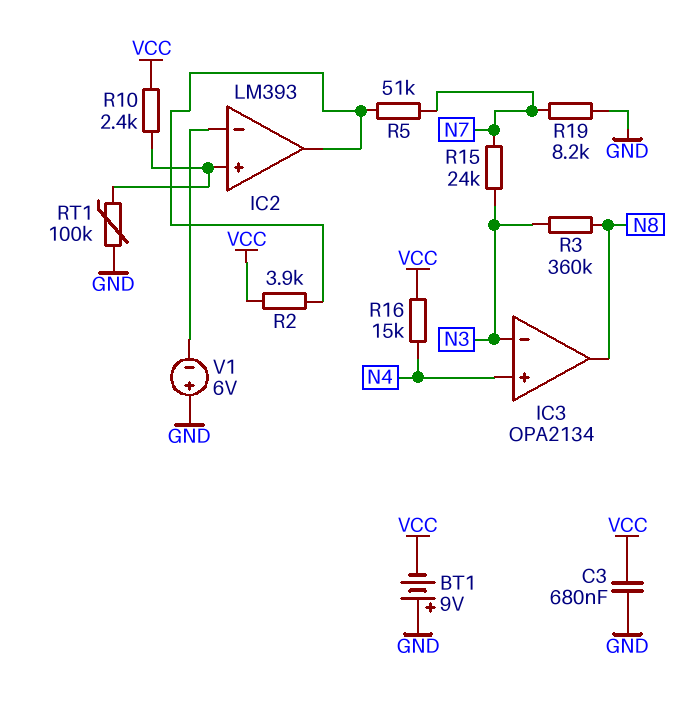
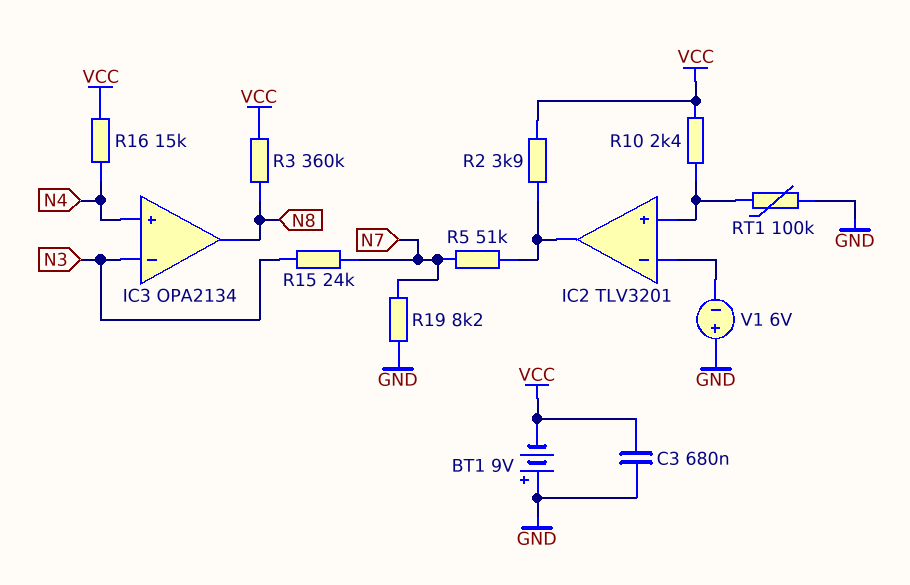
IC2: LM393 -> TLV3201
R3: 360k (N3, N8) -> 360k (N8, VCC)

